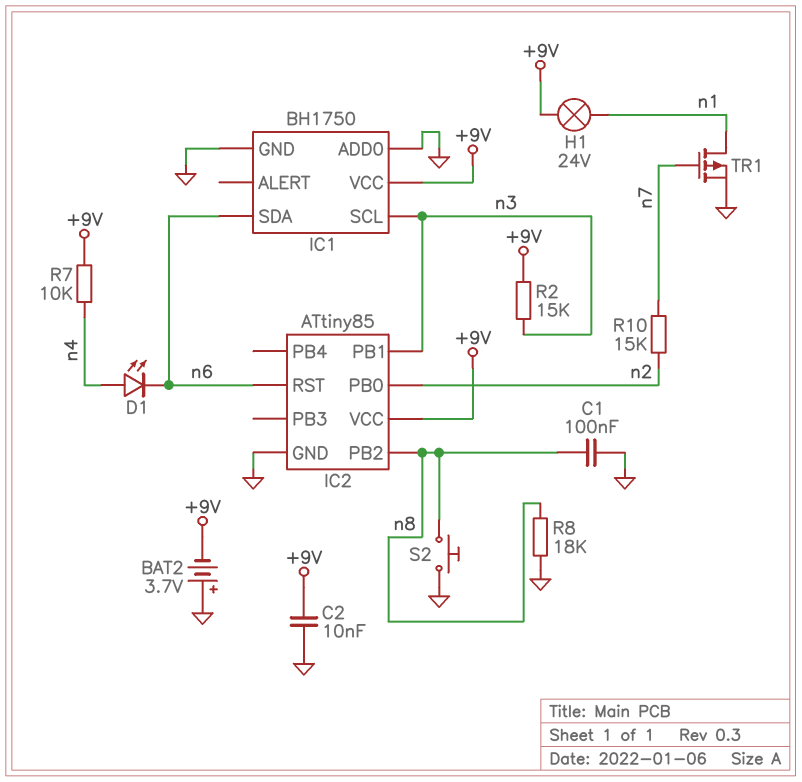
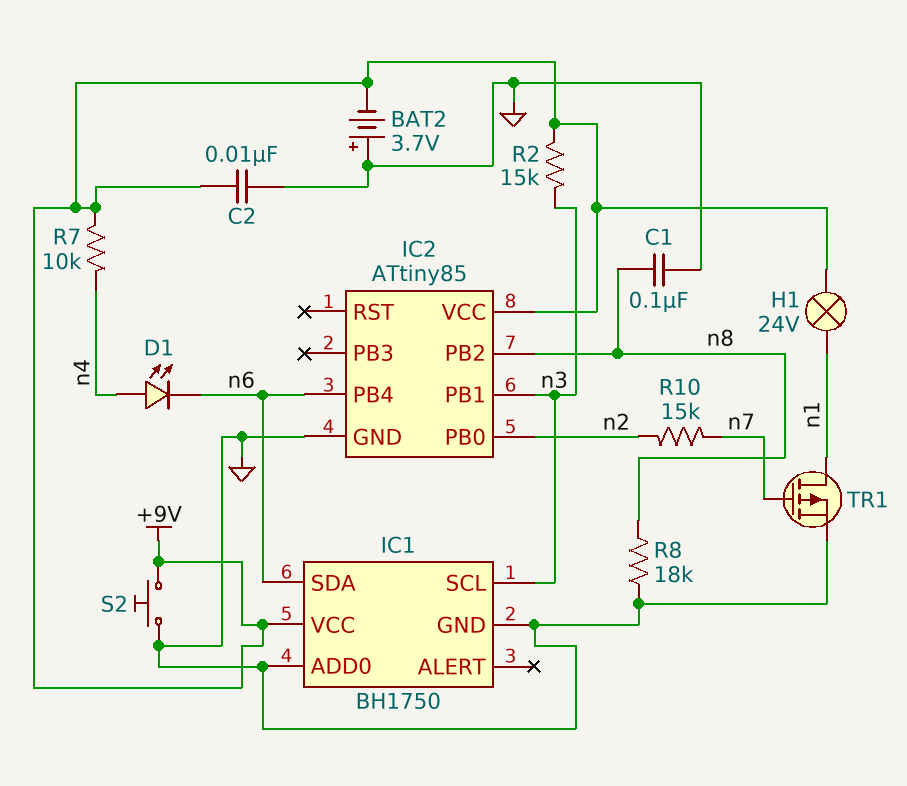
IC2 pin PB4: none -> n6
IC2 pin RST: n6 -> none
S2: button (GND, n8) -> button (+9V, GND)

